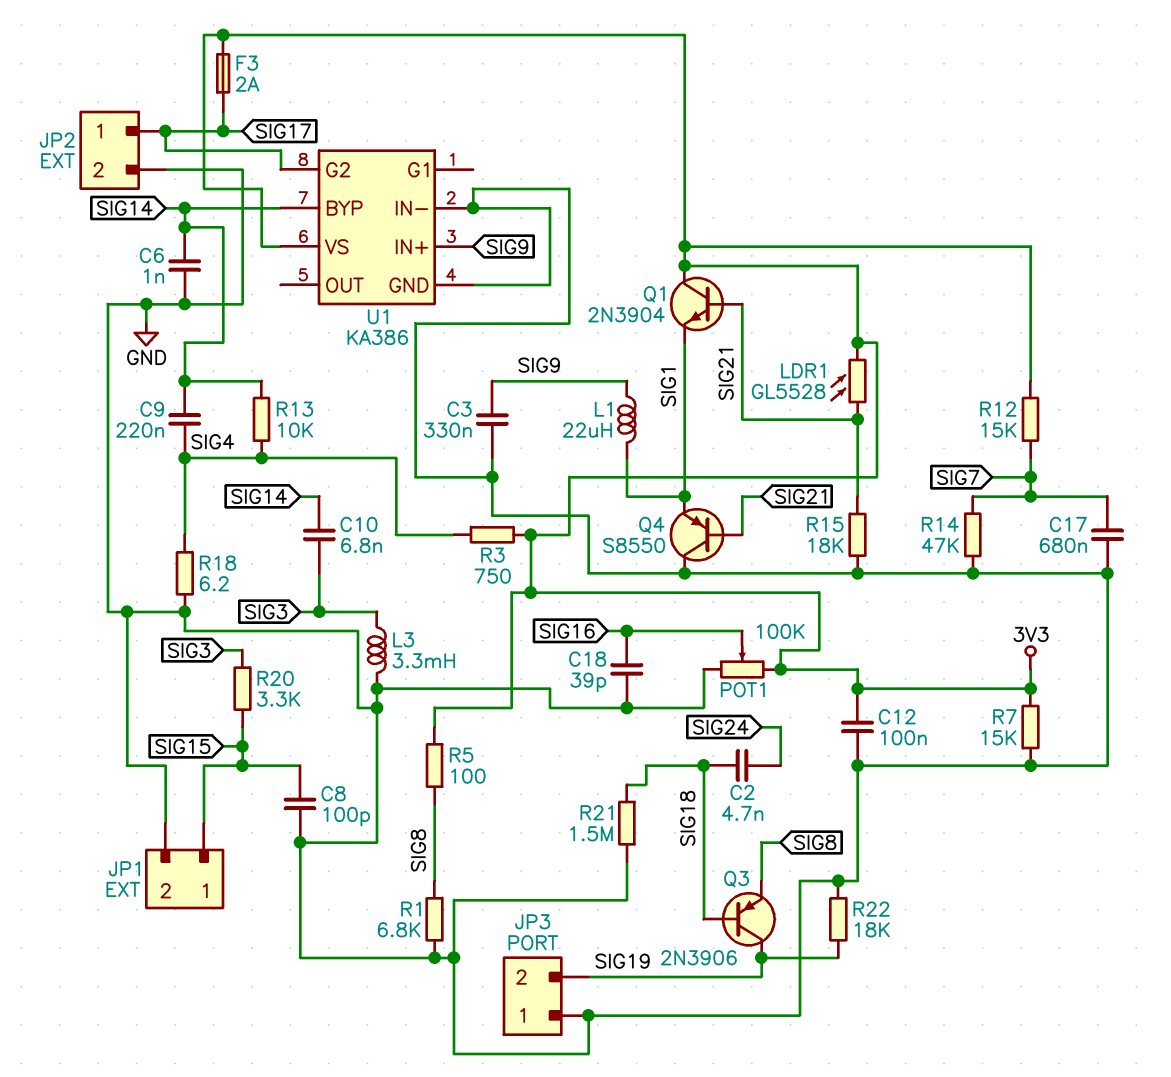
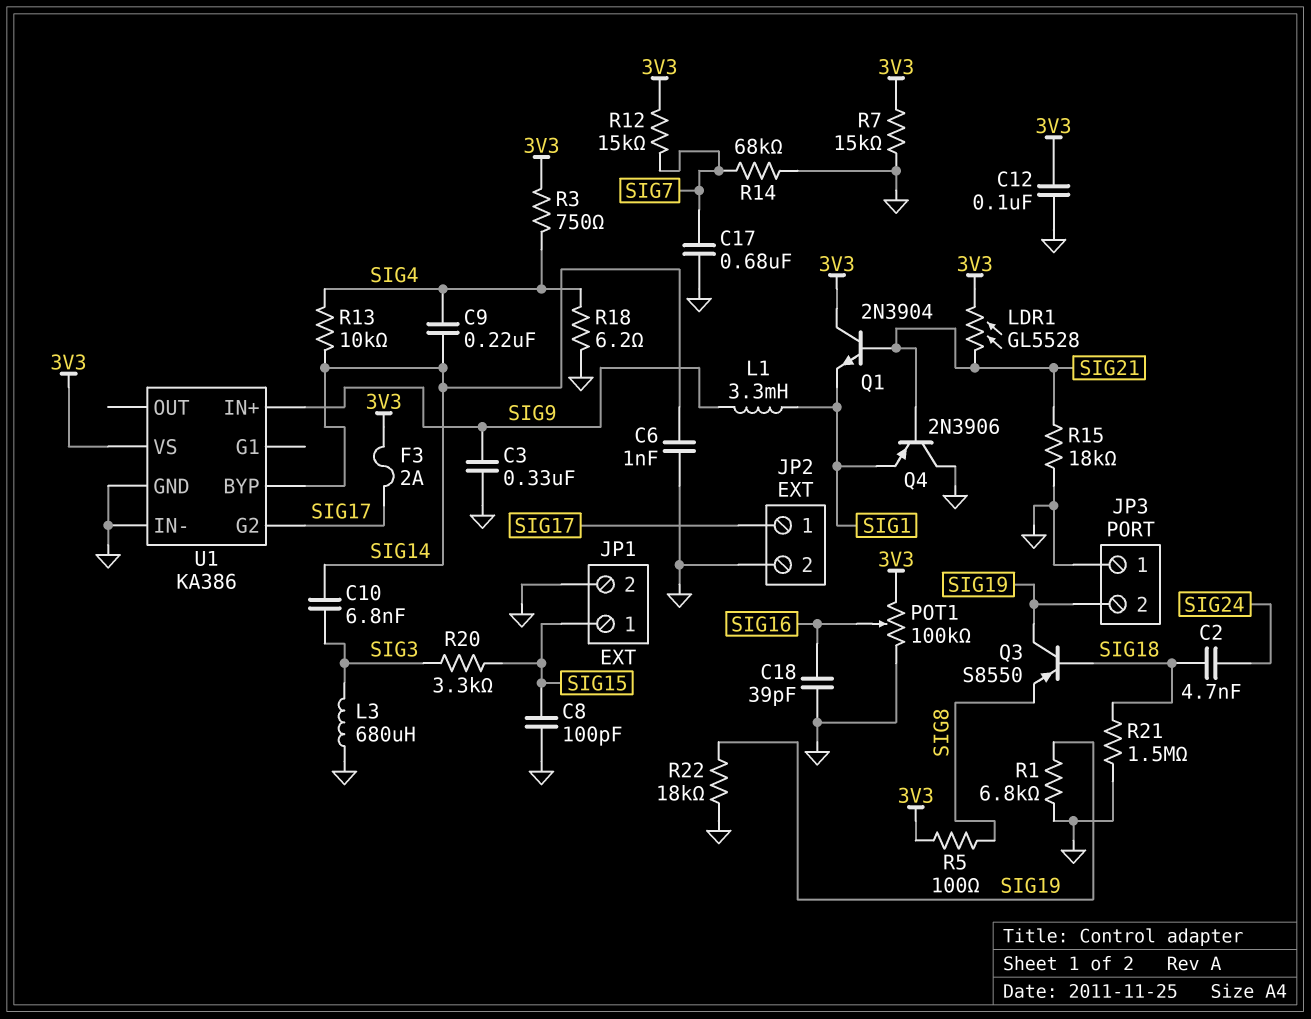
L1: 22uH (SIG1, SIG9) -> 3.3mH (SIG1, SIG9)
L3: 3.3mH (GND, SIG3) -> 680uH (GND, SIG3)
Q3: PNP 2N3906 (B SIG18, C SIG19, E SIG8) -> PNP S8550 (B SIG18, C SIG19, E SIG8)
Q4: PNP S8550 (B SIG21, C GND, E SIG1) -> PNP 2N3906 (B SIG21, C GND, E SIG1)
R1: 6.8k (GND, SIG8) -> 6.8k (GND, SIG19)
R14: 47k (GND, SIG7) -> 68k (GND, SIG7)

